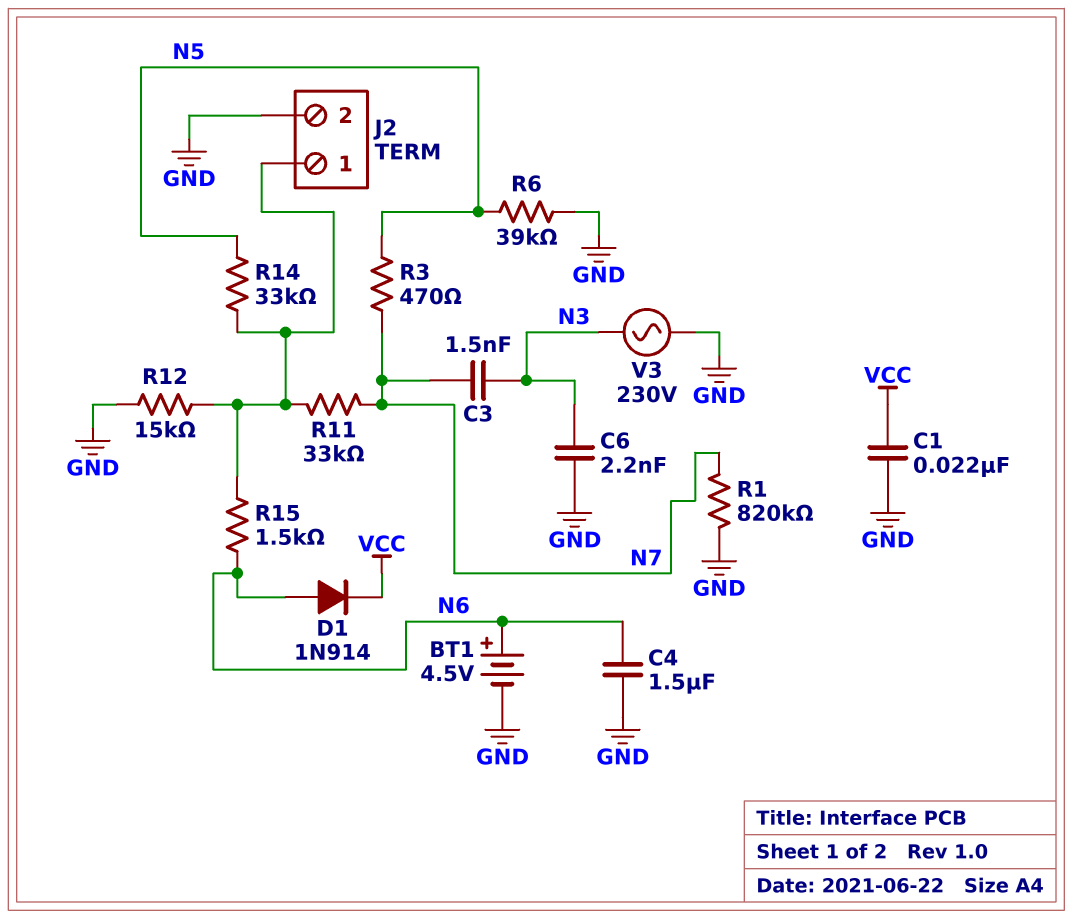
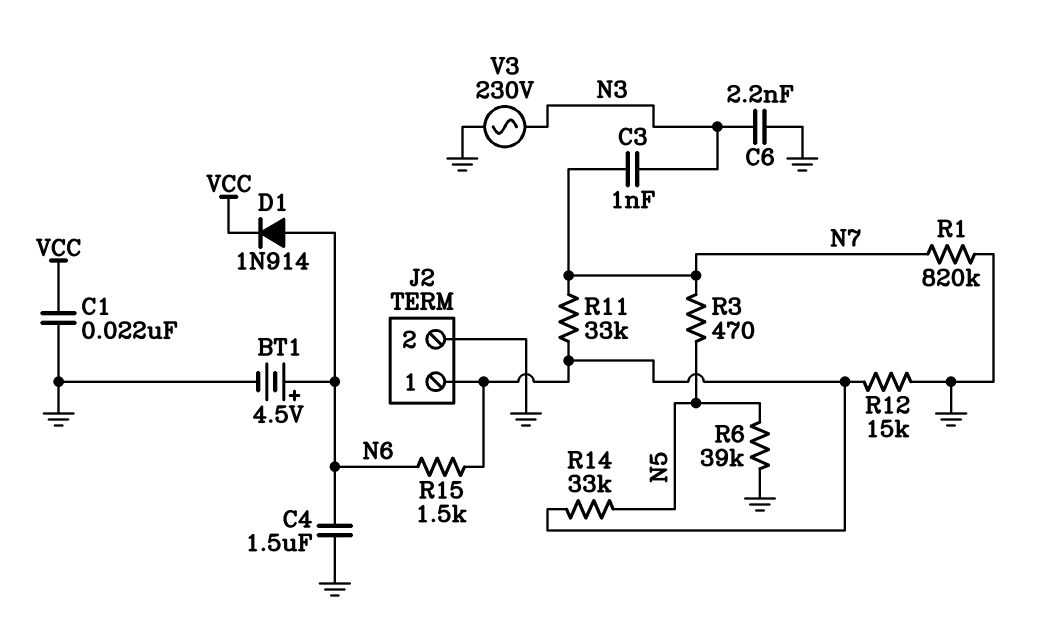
C3: 1.5nF (N3, N7) -> 1nF (N3, N7)

